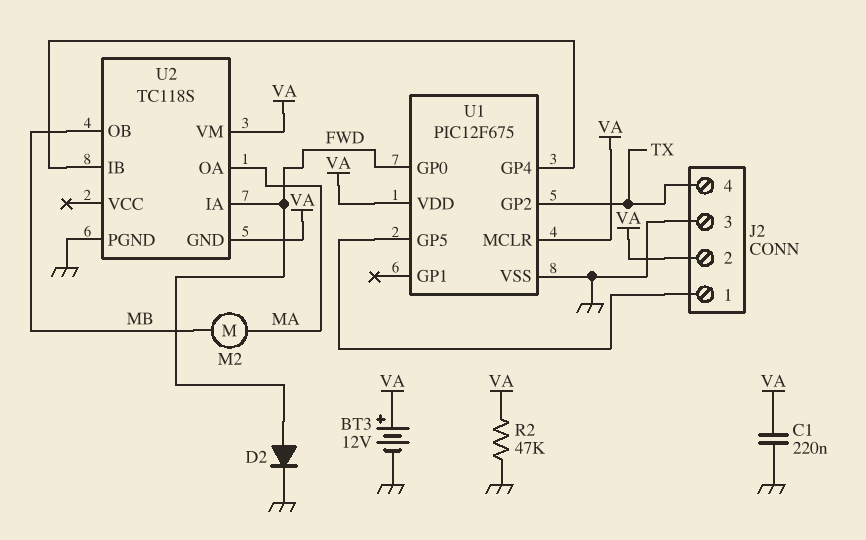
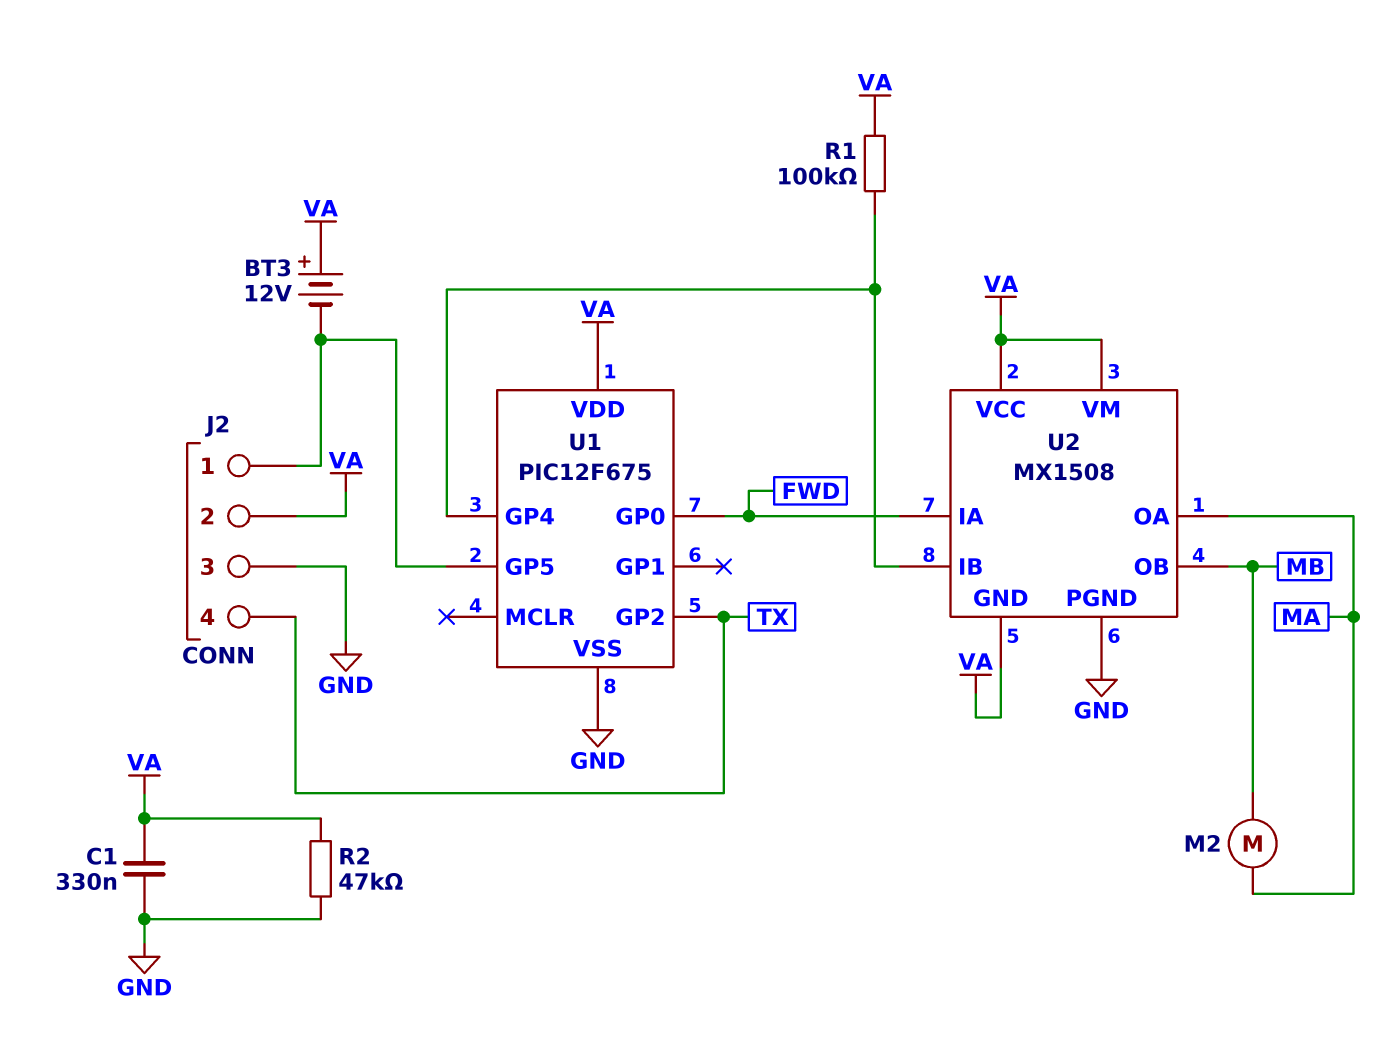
BT3: 12V (plus VA, minus GND) -> 12V (plus VA, minus J2/1)
C1: 220nF (GND, VA) -> 330nF (GND, VA)
D2: diode (A FWD, K GND) -> none
R1: none -> 100k (U1/GP4, VA)
U1 pin MCLR: VA -> none
U2: TC118S -> MX1508
U2 pin VCC: none -> VA

